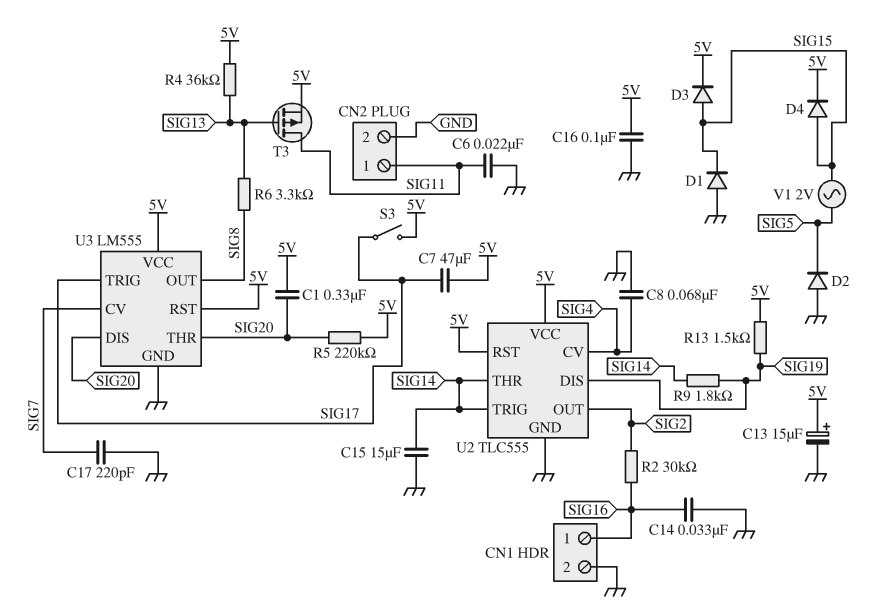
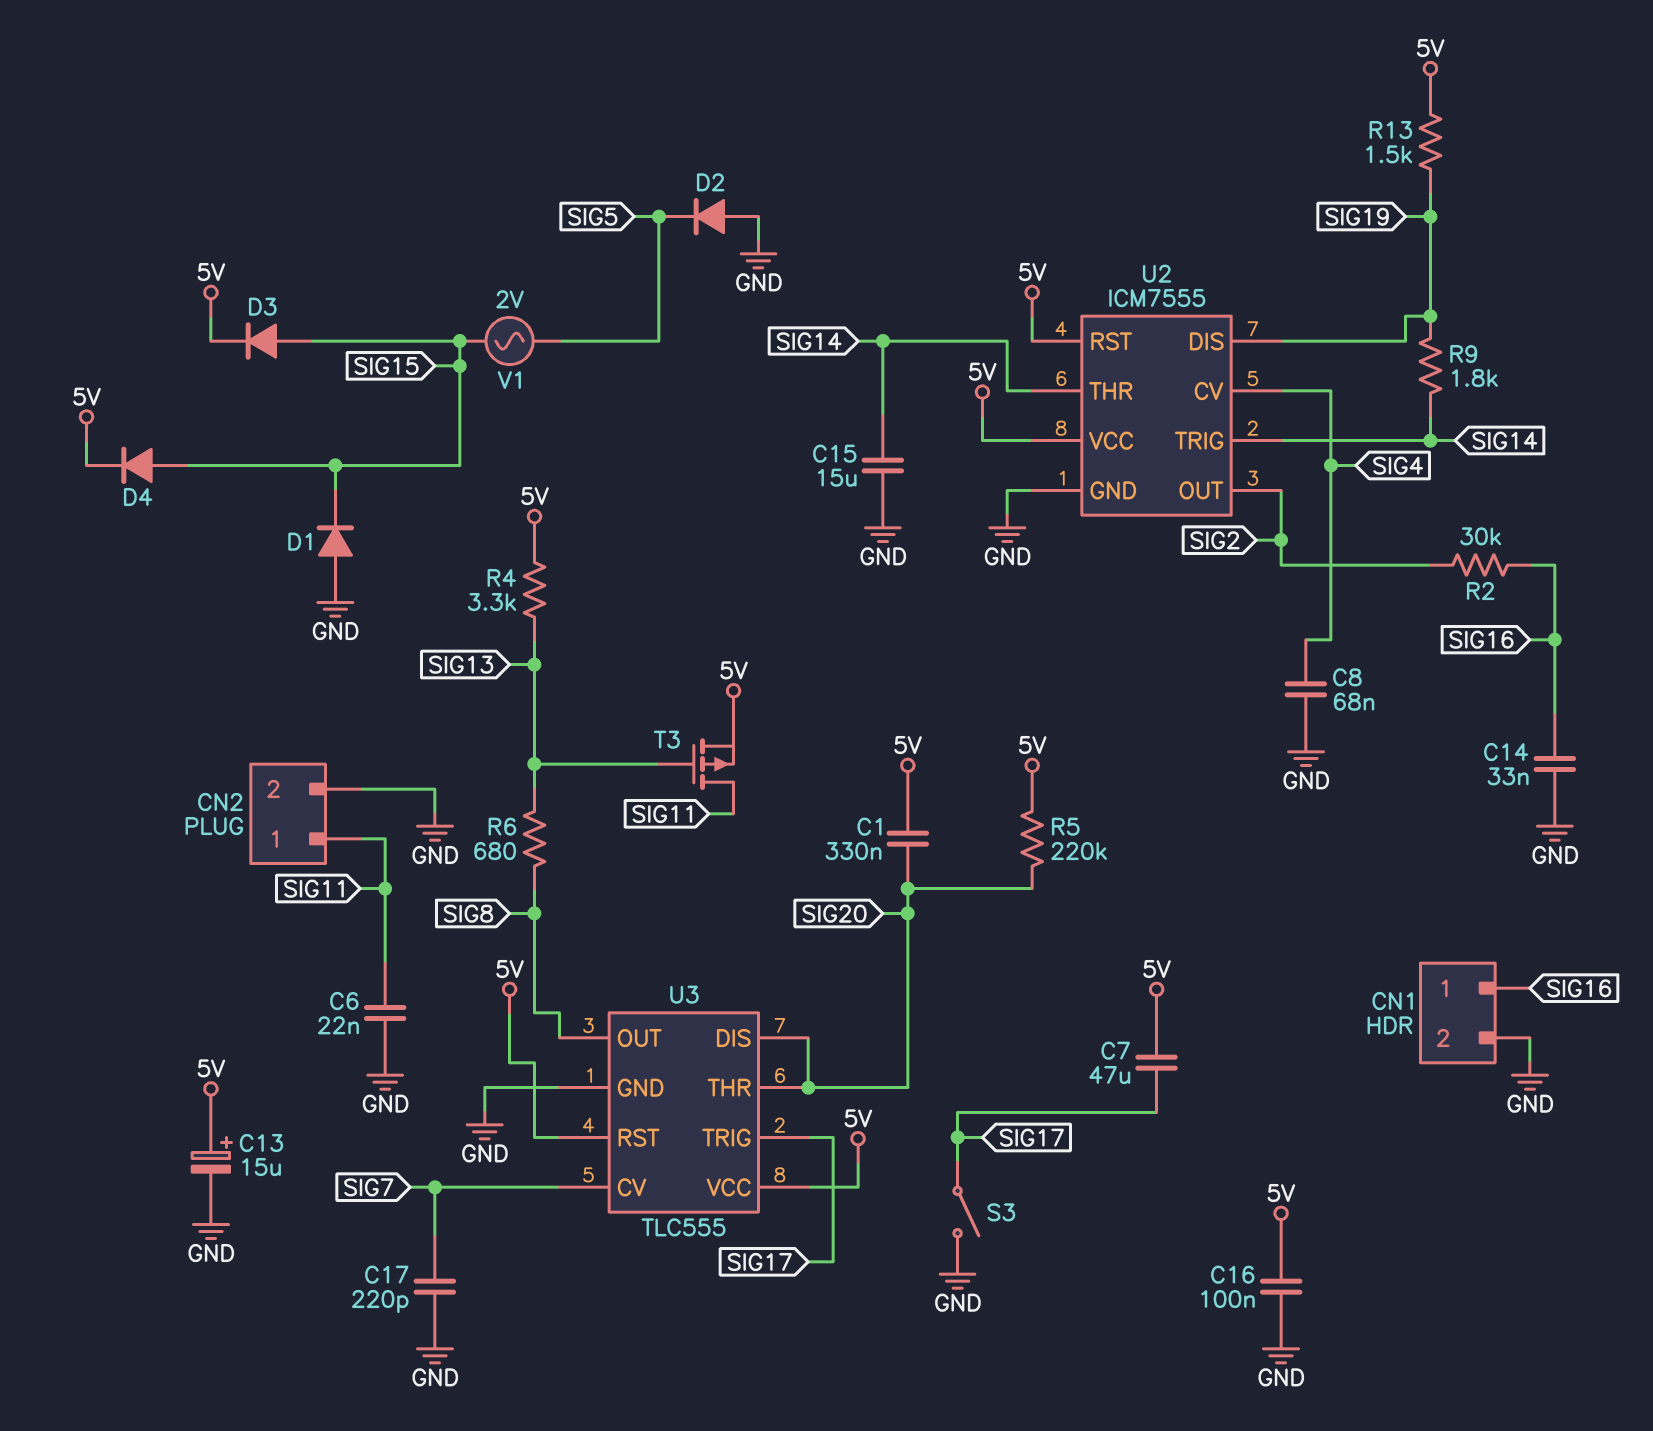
R4: 36k (5V, SIG13) -> 3.3k (5V, SIG13)
R6: 3.3k (SIG8, SIG13) -> 680 (SIG8, SIG13)
S3: switch (5V, SIG17) -> switch (GND, SIG17)
U2: TLC555 -> ICM7555
U3: LM555 -> TLC555

